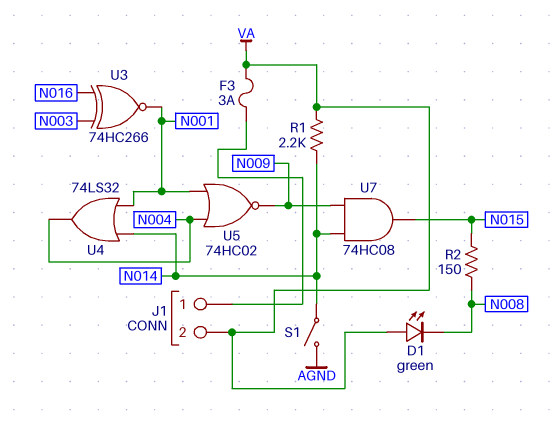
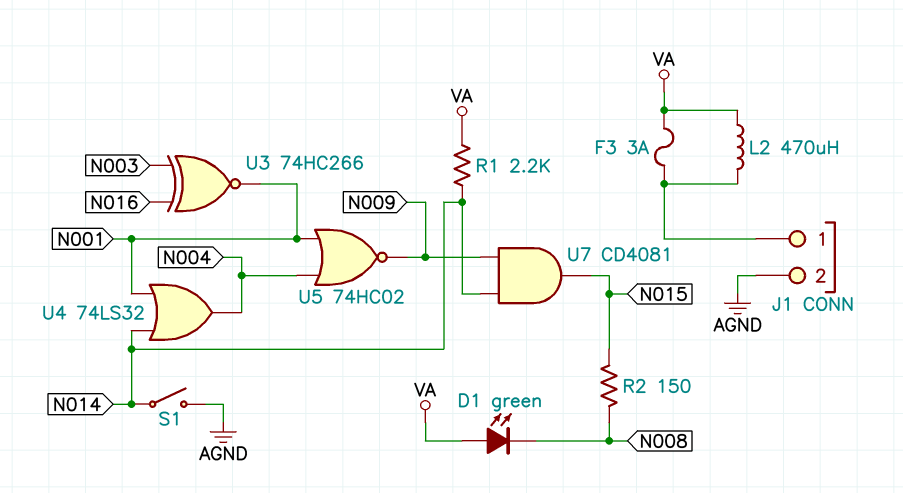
J1 pin 2: VA -> AGND
L2: none -> 470uH (J1/1, VA)
U7: AND 74HC08 (in N009, in N014, out N015) -> AND CD4081 (in N009, in N014, out N015)

